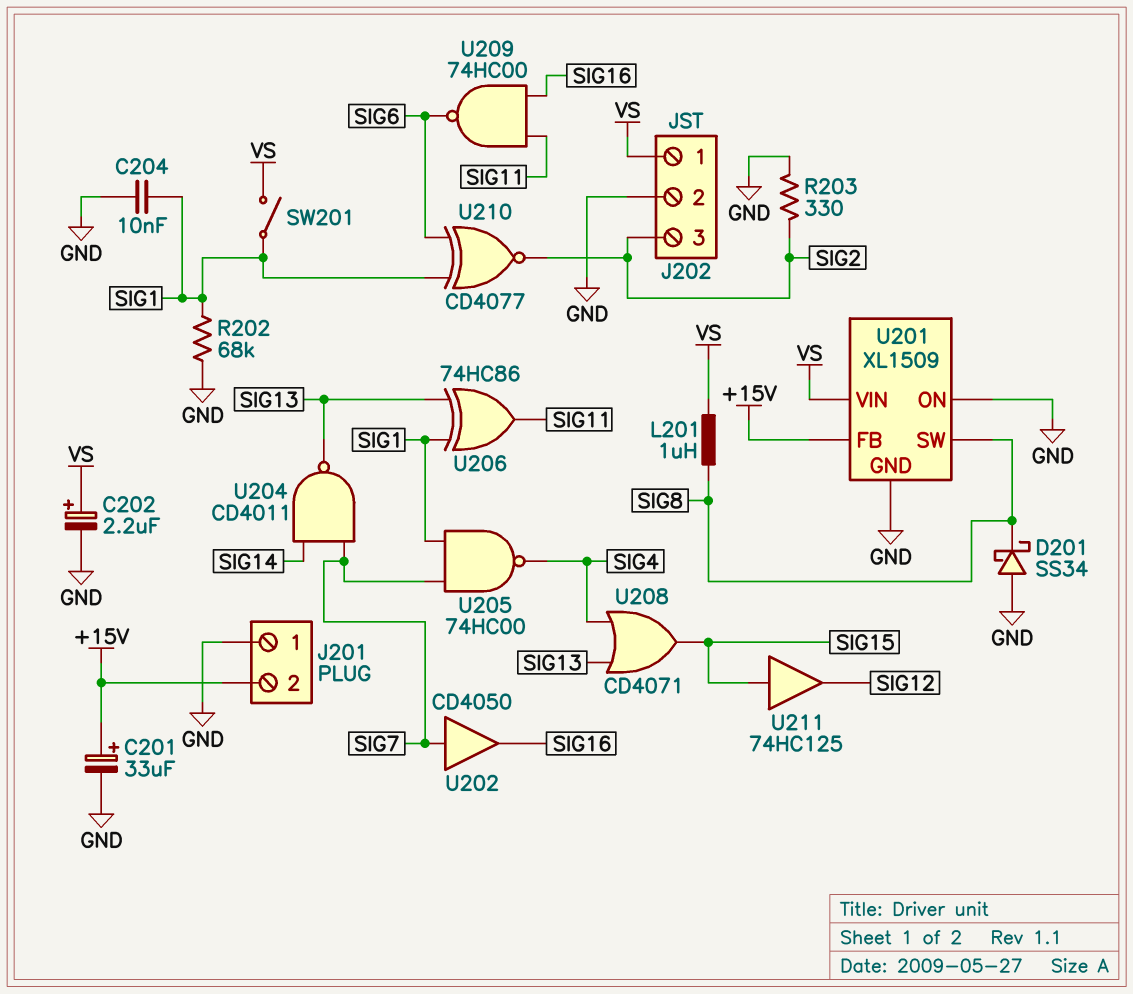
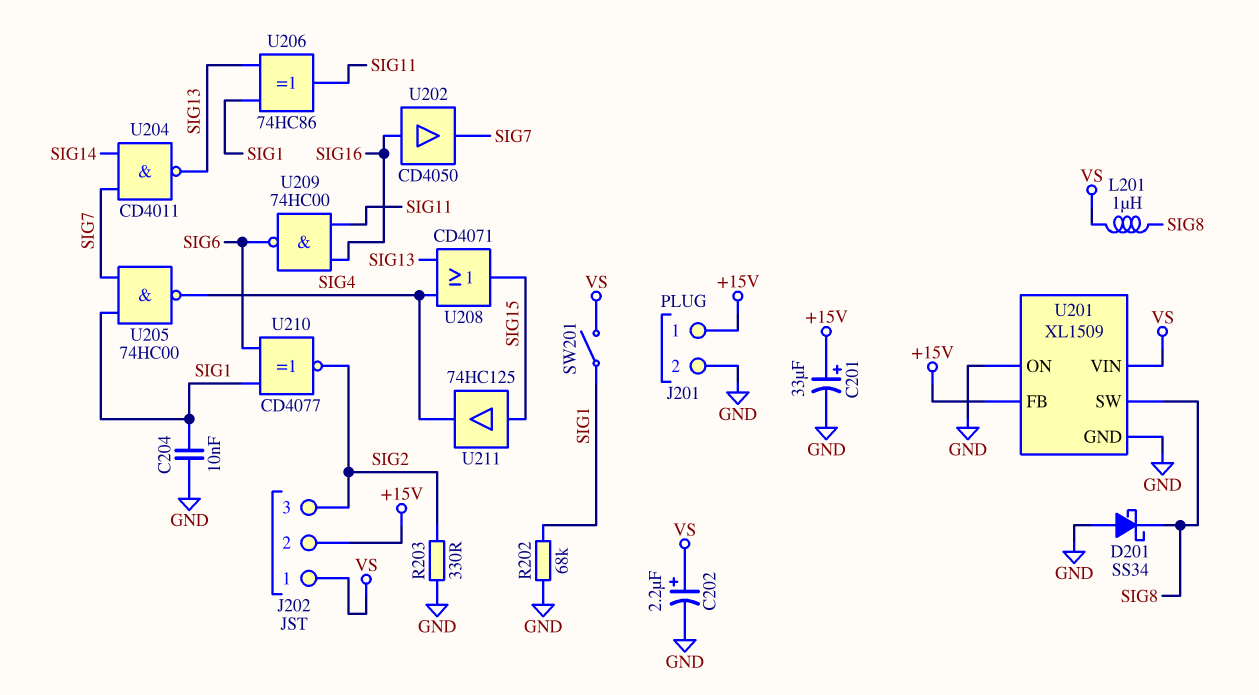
J201 pin 1: GND -> +15V
J201 pin 2: +15V -> GND
J202 pin 2: GND -> +15V
U202: buffer CD4050 (in SIG7, out SIG16) -> buffer CD4050 (in SIG16, out SIG7)
U211: buffer 74HC125 (in SIG15, out SIG12) -> buffer 74HC125 (in SIG15, out SIG4)

